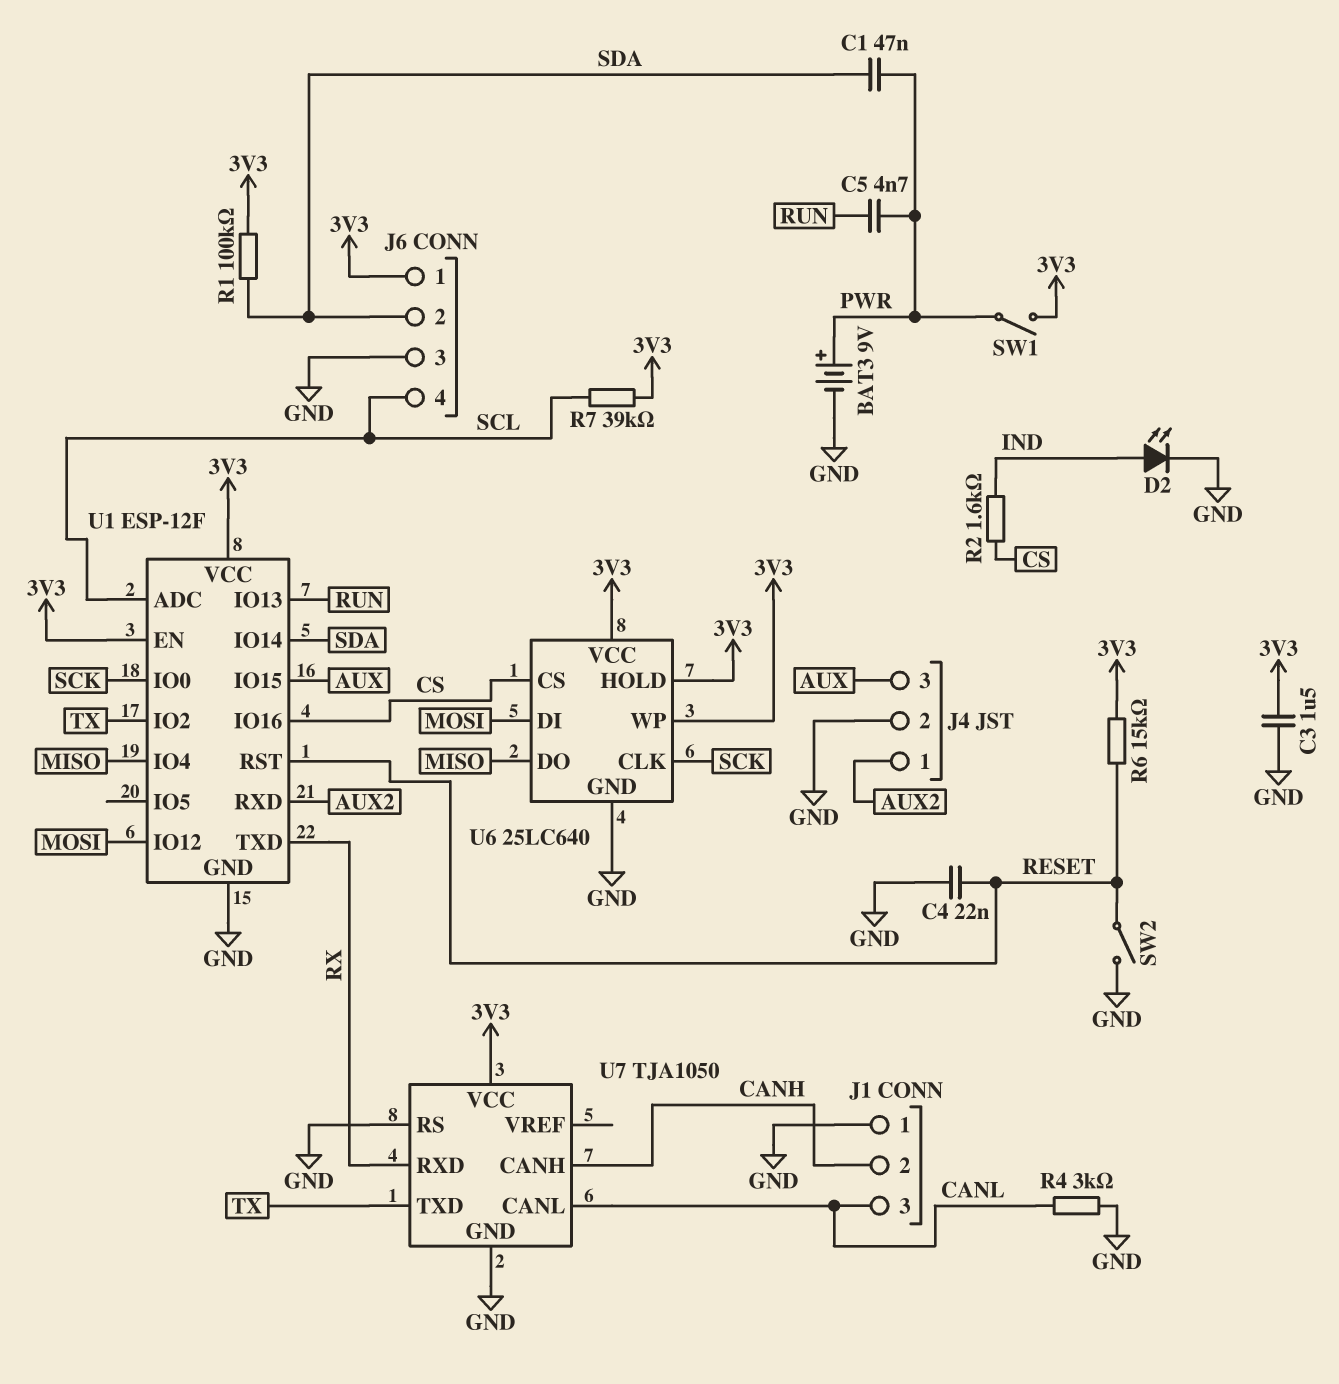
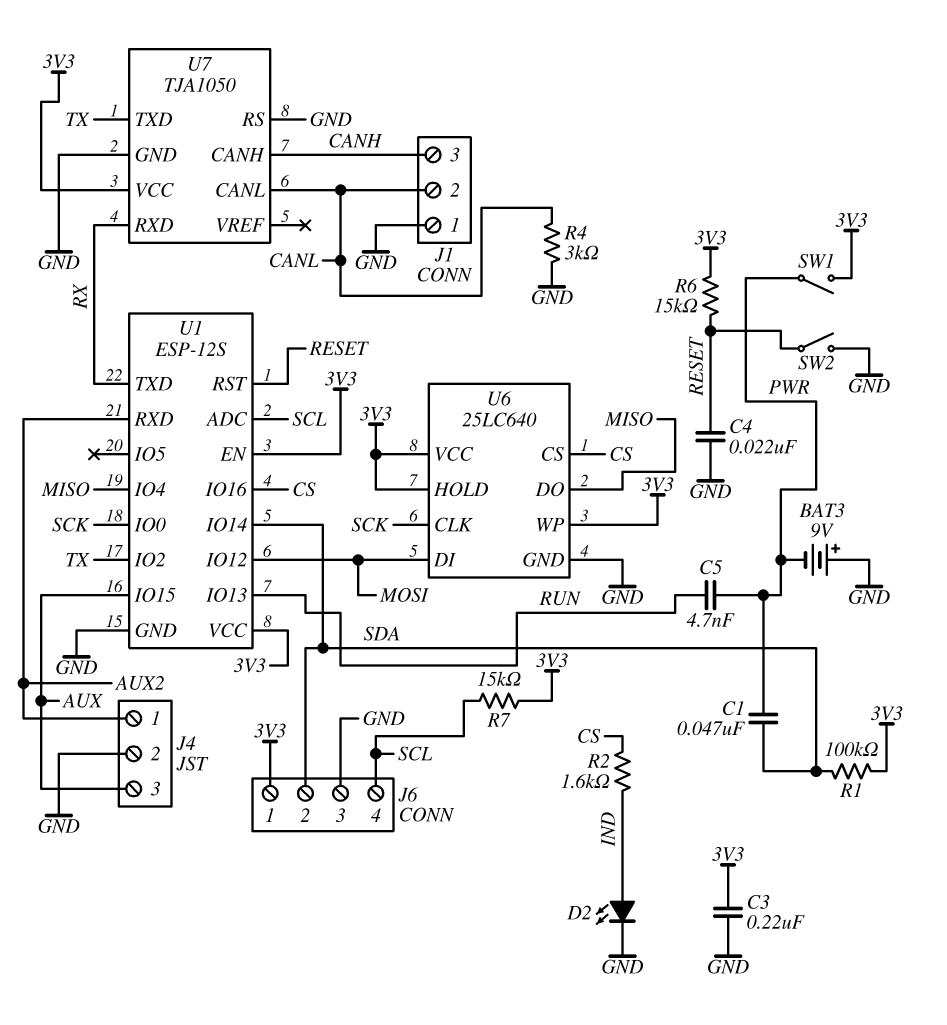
BAT3: 9V (plus PWR, minus GND) -> 9V (plus GND, minus PWR)
C3: 1.5uF (3V3, GND) -> 220nF (3V3, GND)
J1 pin 2: CANH -> CANL
J1 pin 3: CANL -> CANH
R7: 39k (3V3, SCL) -> 15k (3V3, SCL)
U1: ESP-12F -> ESP-12S

